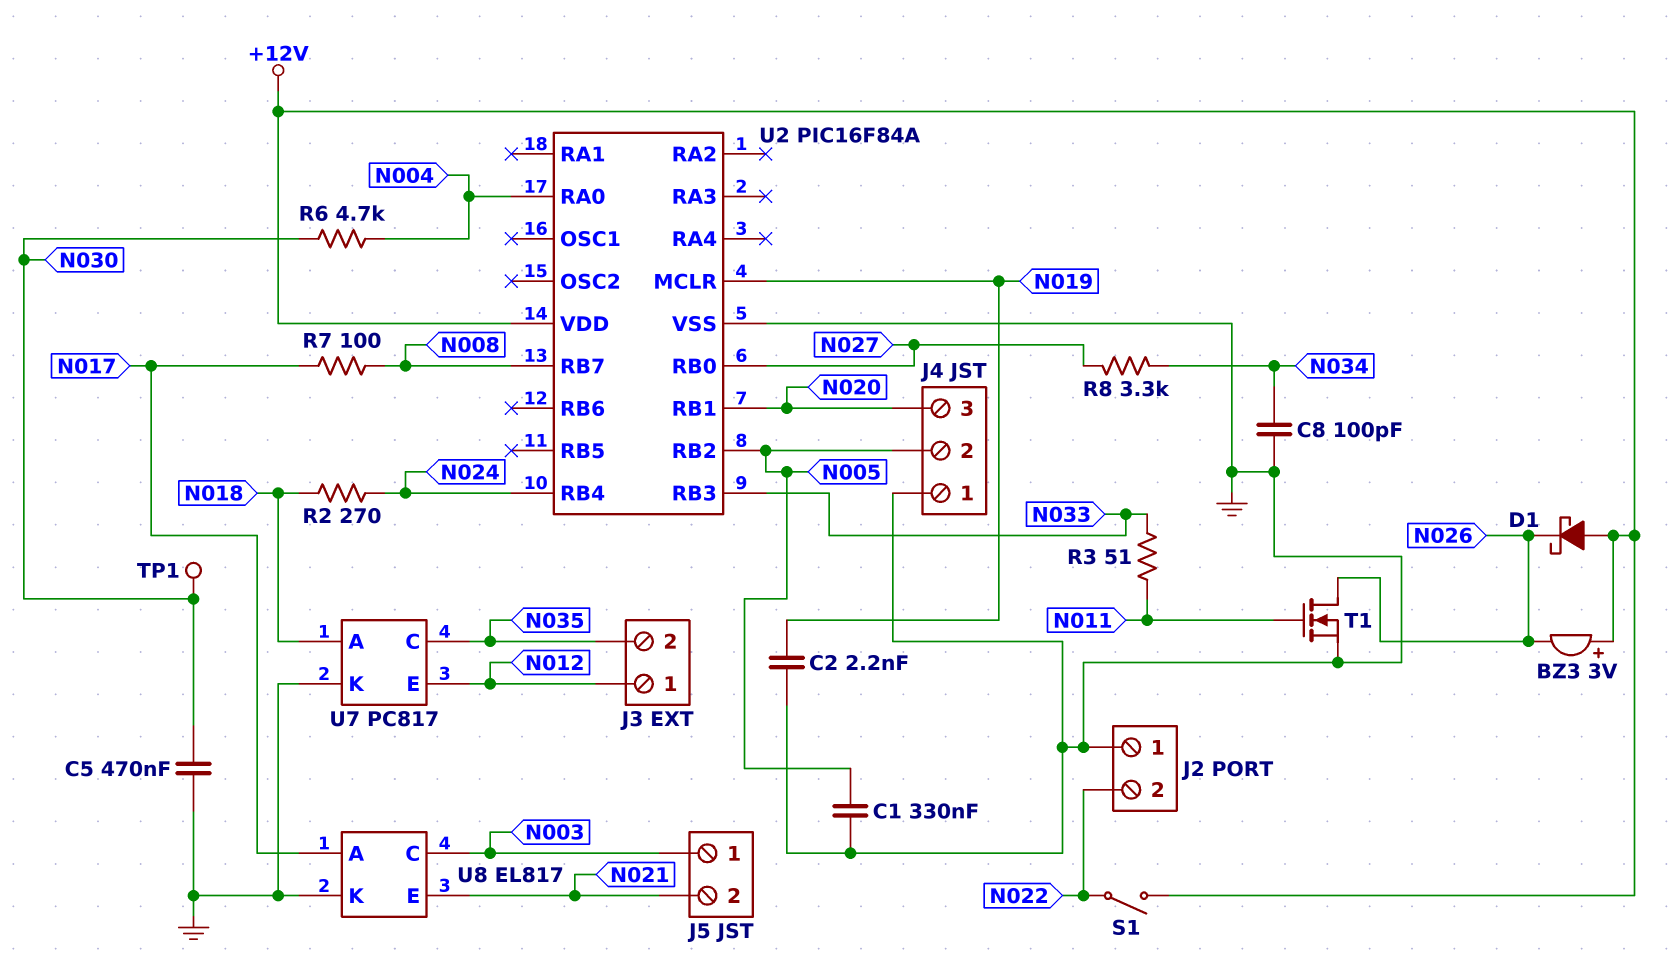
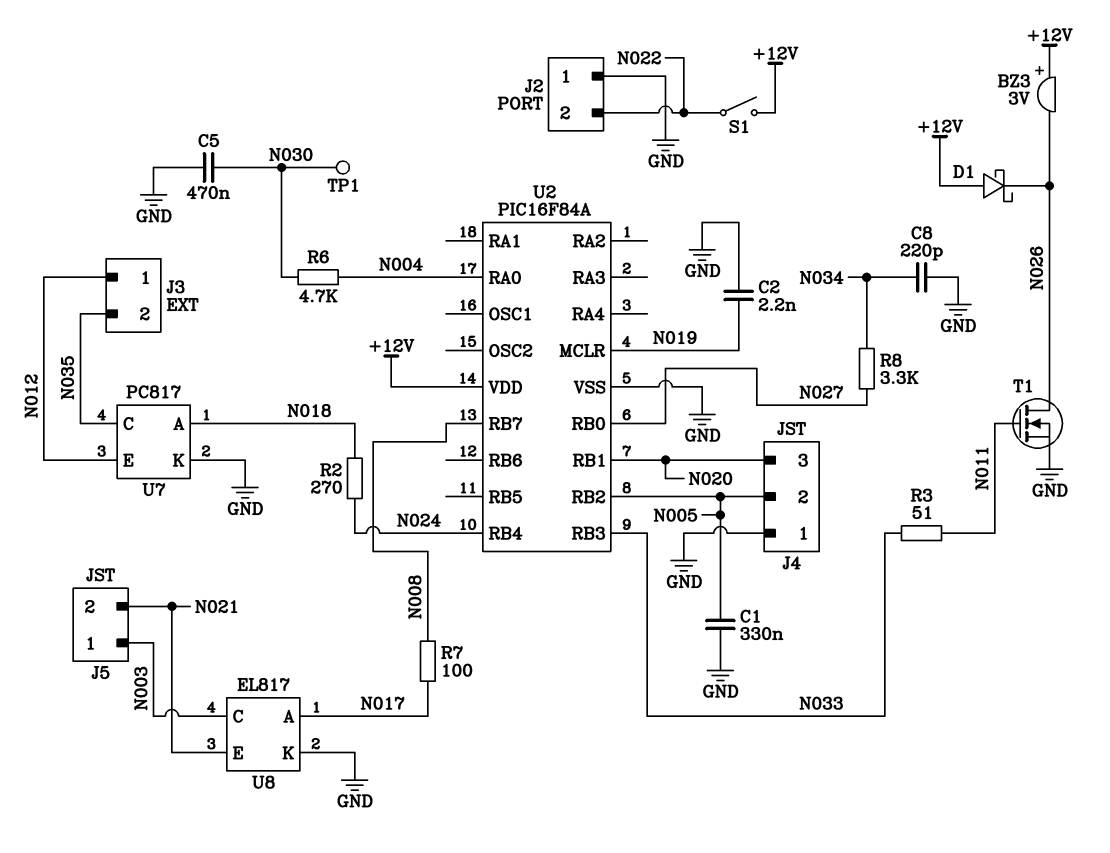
C8: 100pF (GND, N034) -> 220pF (GND, N034)

